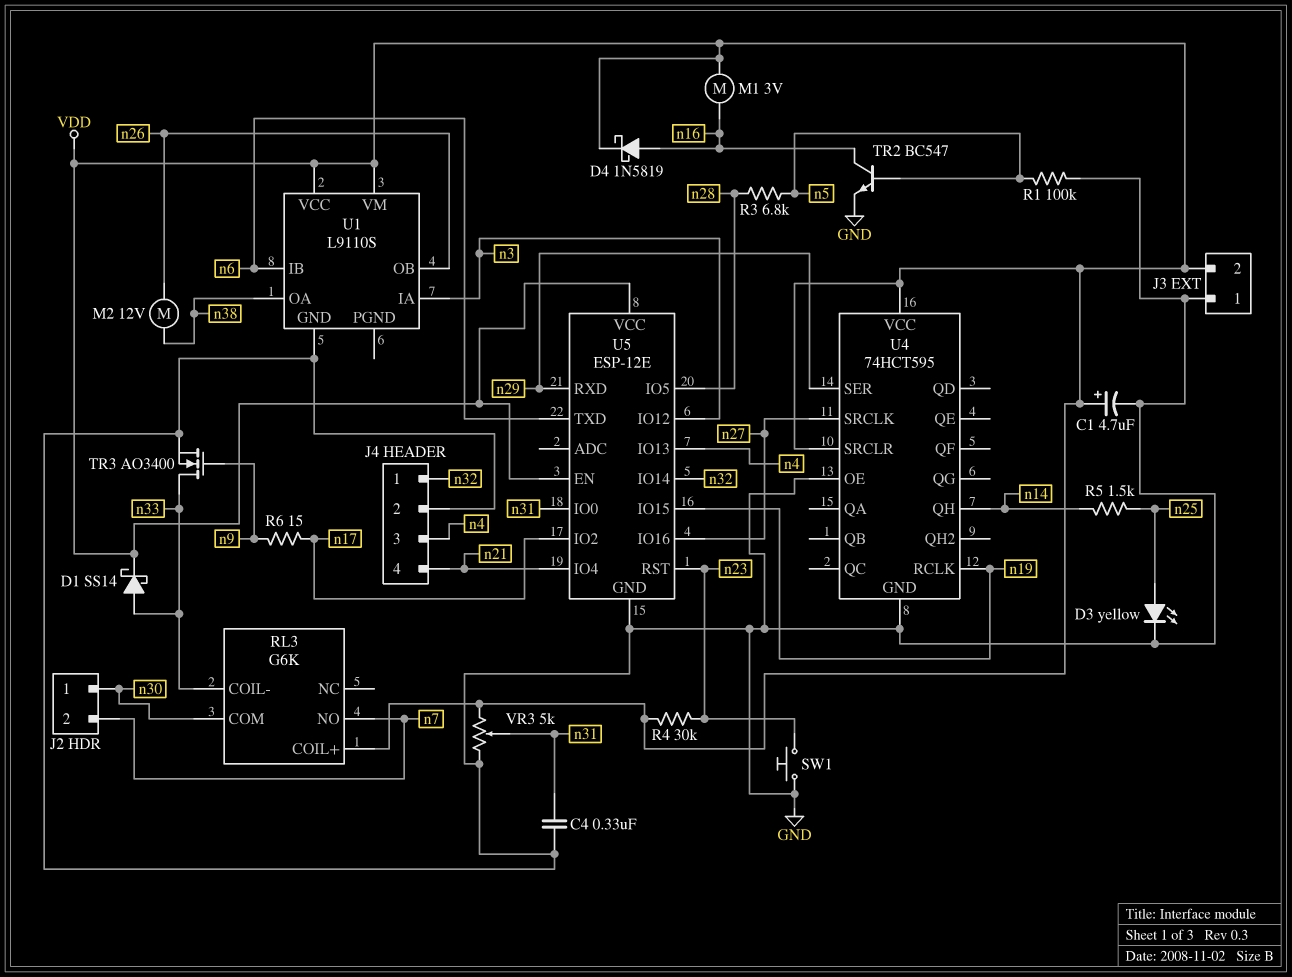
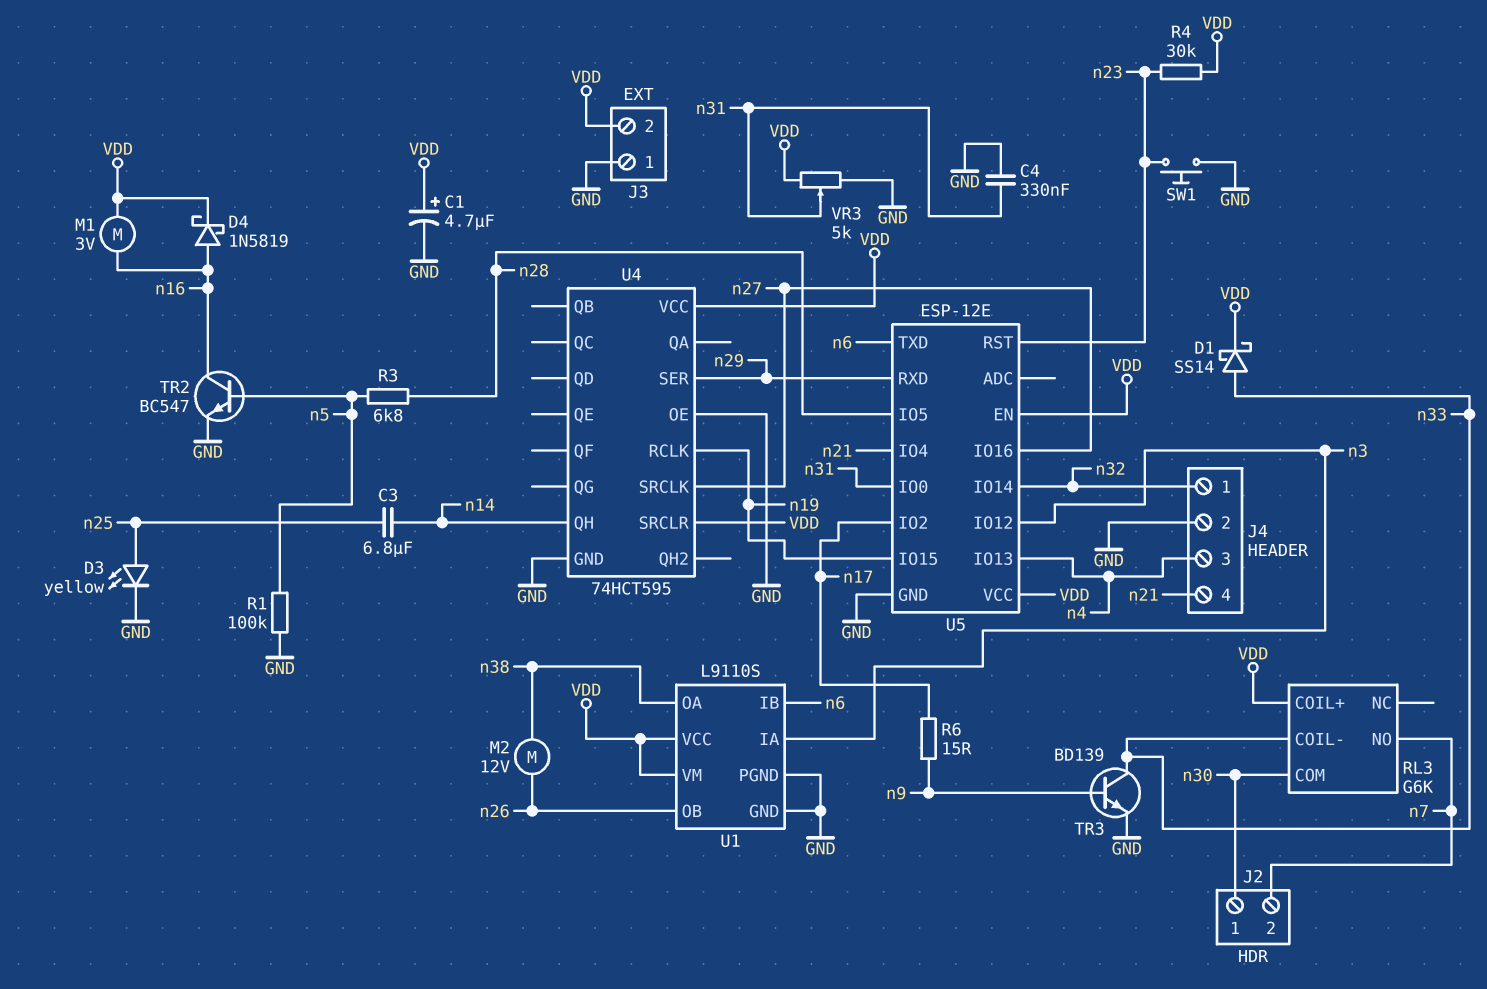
C3: none -> 6.8uF (n14, n25)
R5: 1.5k (n14, n25) -> none
TR3: NMOS AO3400 (G n9, D n33, S GND) -> NPN BD139 (B n9, C n33, E GND)
U1 pin PGND: none -> GND

